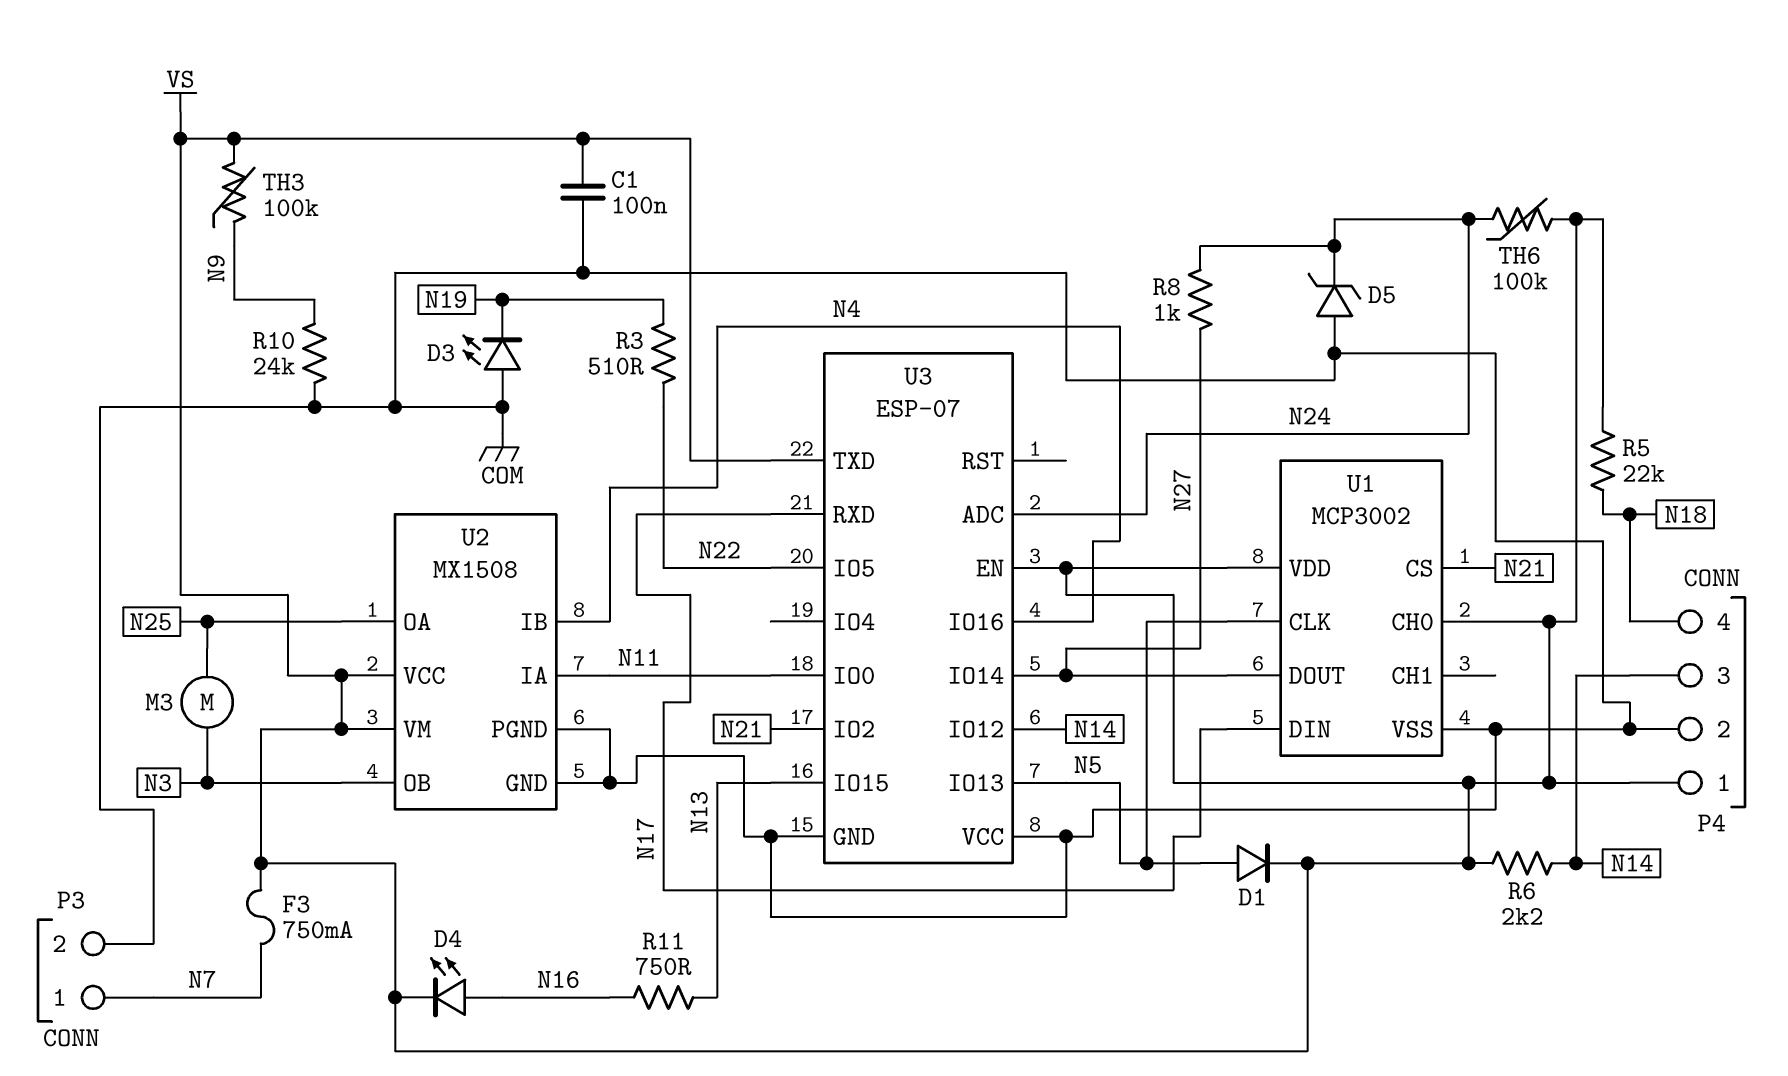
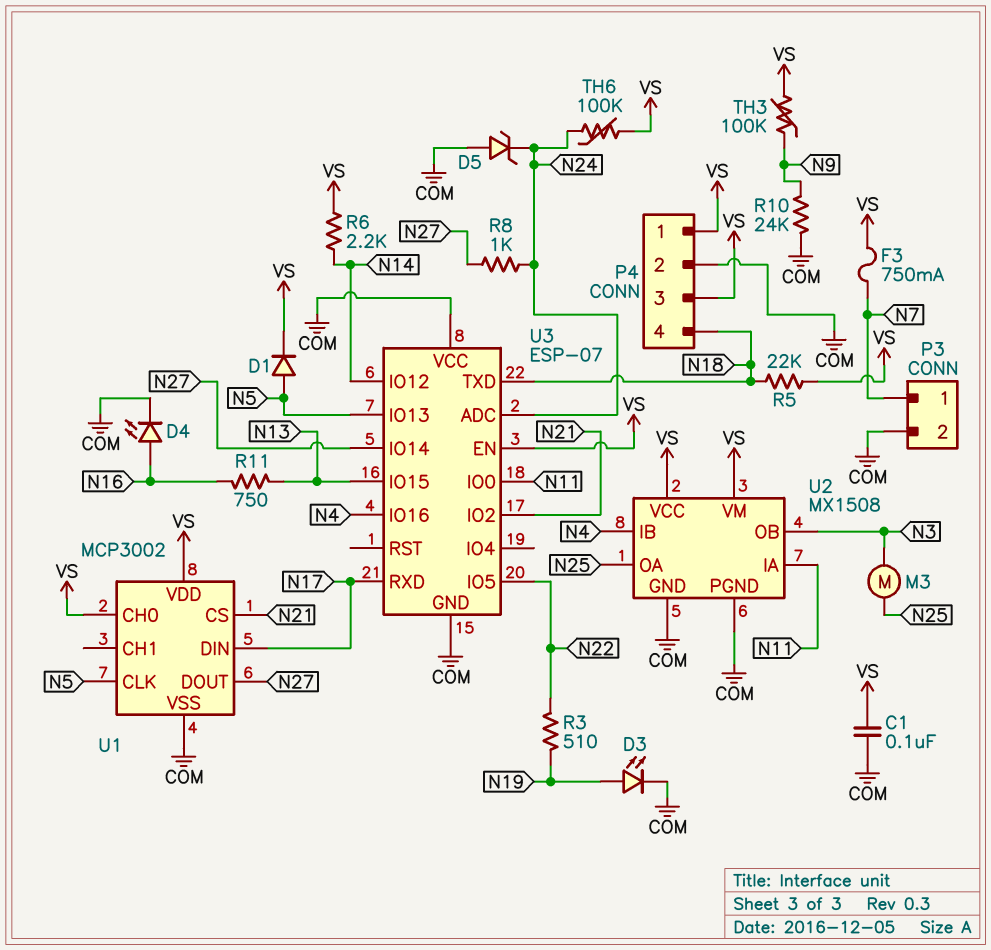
D3: LED (A COM, K N19) -> LED (A N19, K COM)
D4: LED (A N16, K VS) -> LED (A N16, K COM)
P4 pin 3: N14 -> VS
U3 pin TXD: VS -> N18

